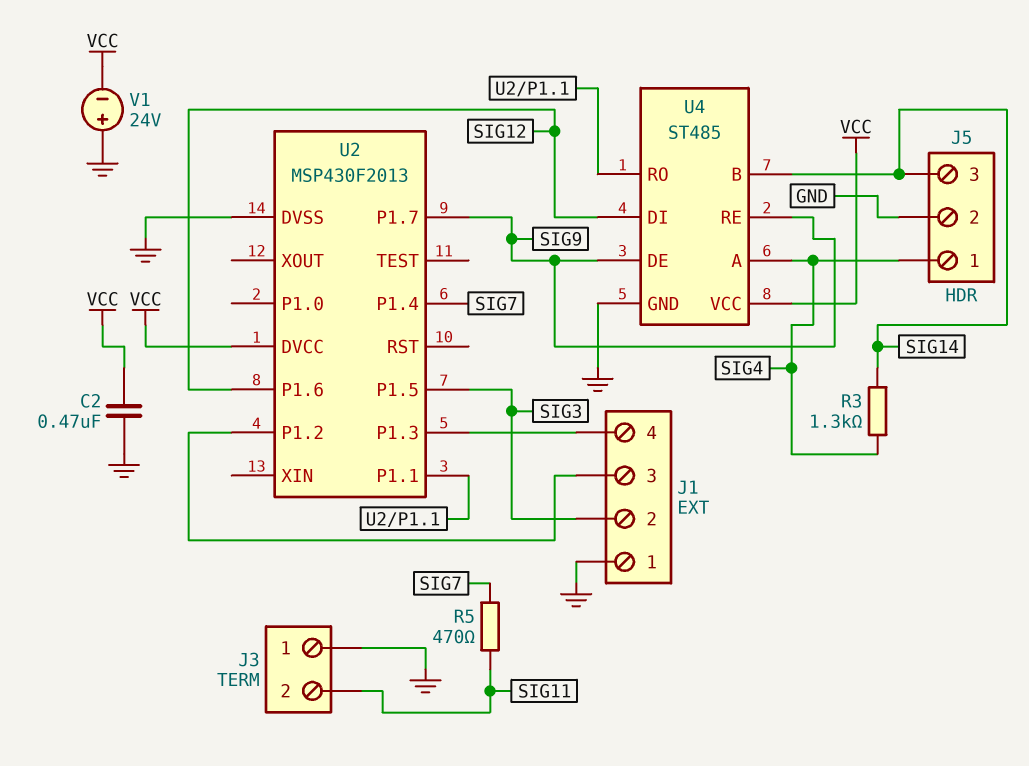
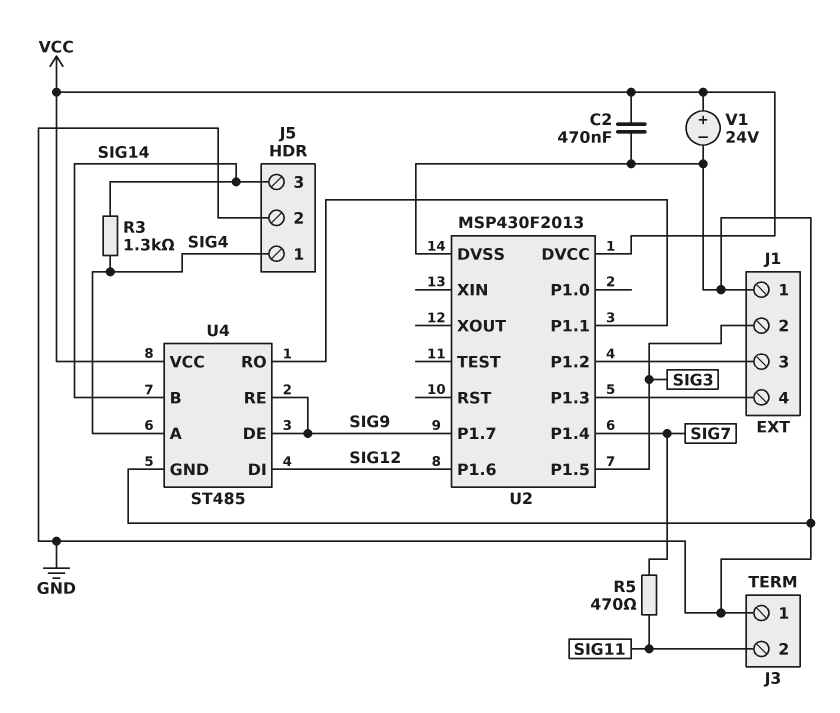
V1: 24V (plus GND, minus VCC) -> 24V (plus VCC, minus GND)

